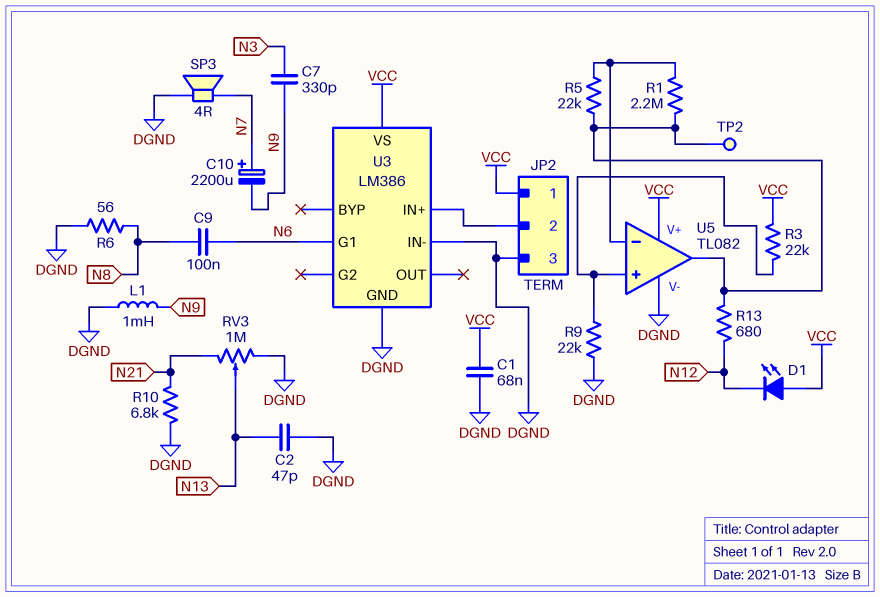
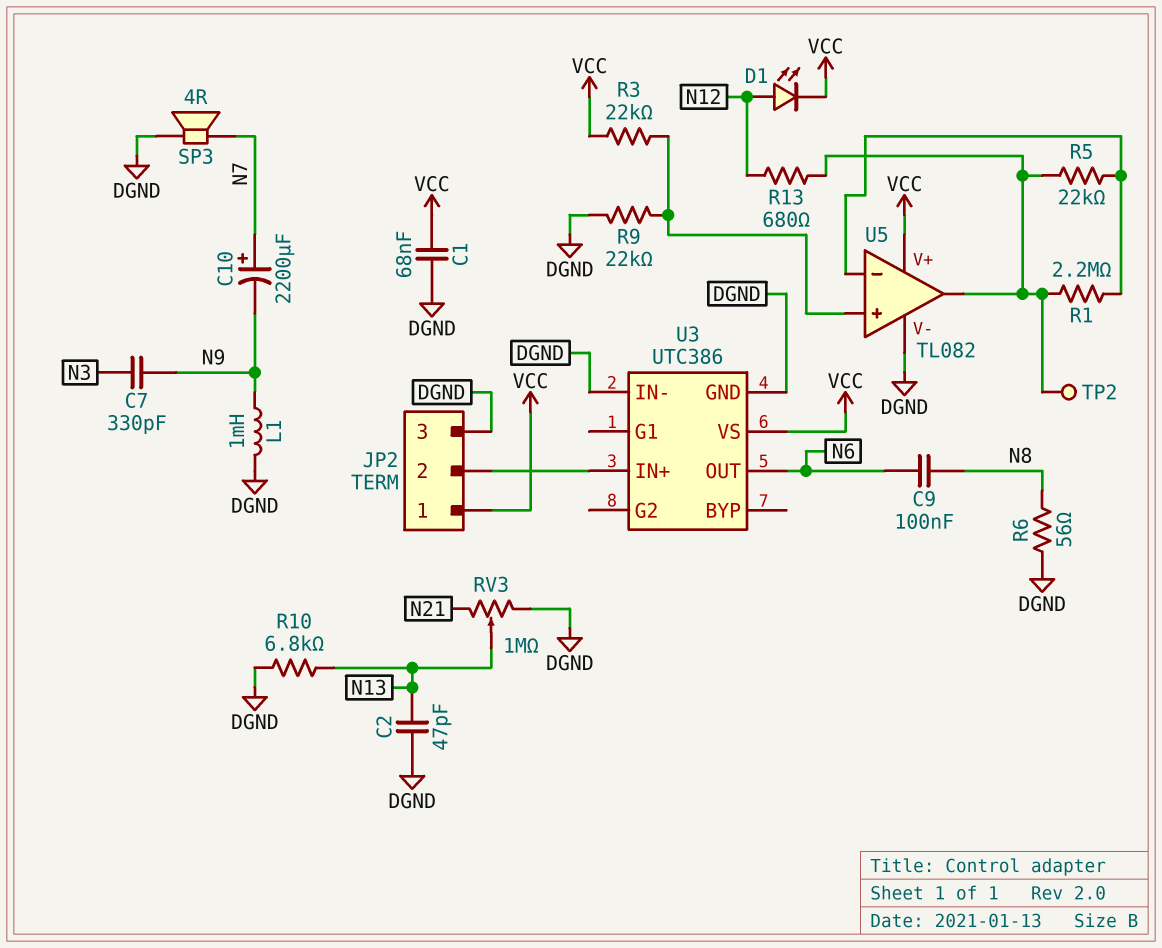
D1: LED (A VCC, K N12) -> LED (A N12, K VCC)
R10: 6.8k (DGND, N21) -> 6.8k (DGND, N13)
U3: LM386 -> UTC386
U3 pin G1: N6 -> none
U3 pin OUT: none -> N6

